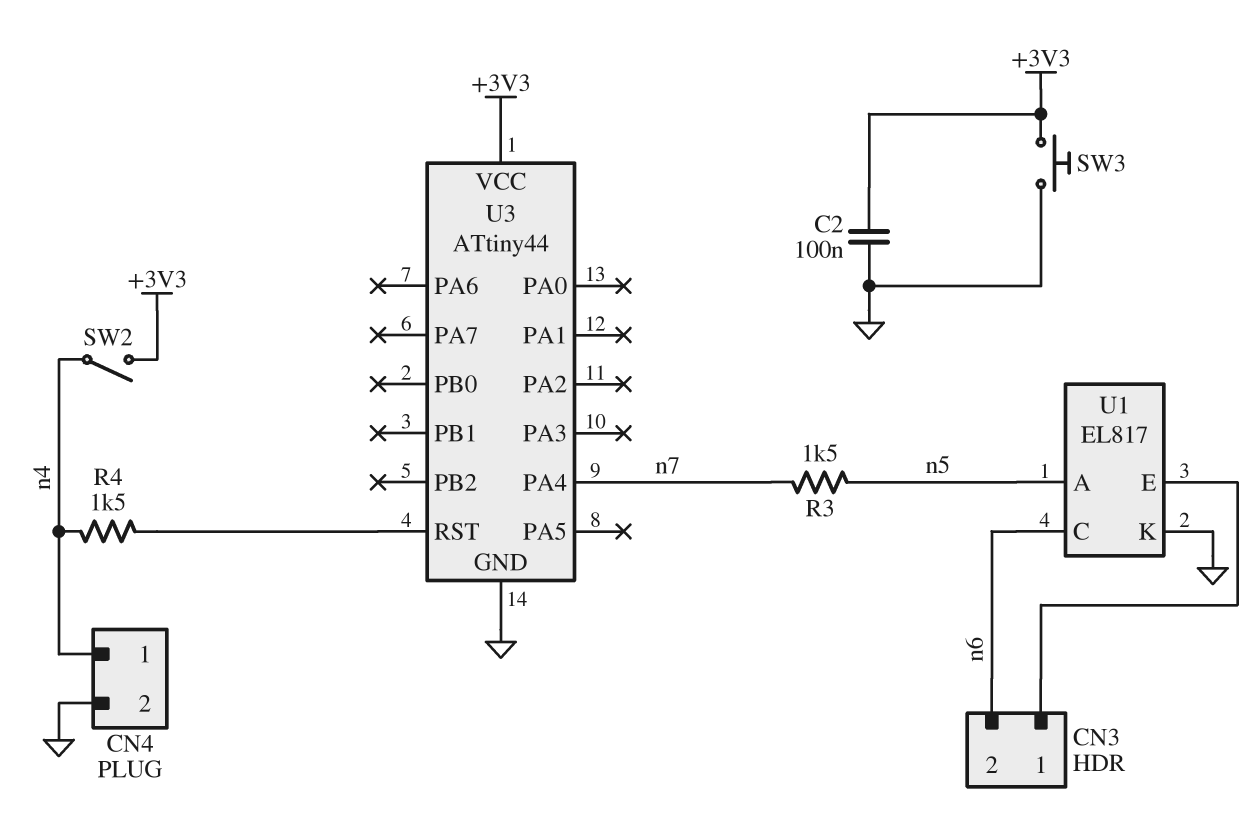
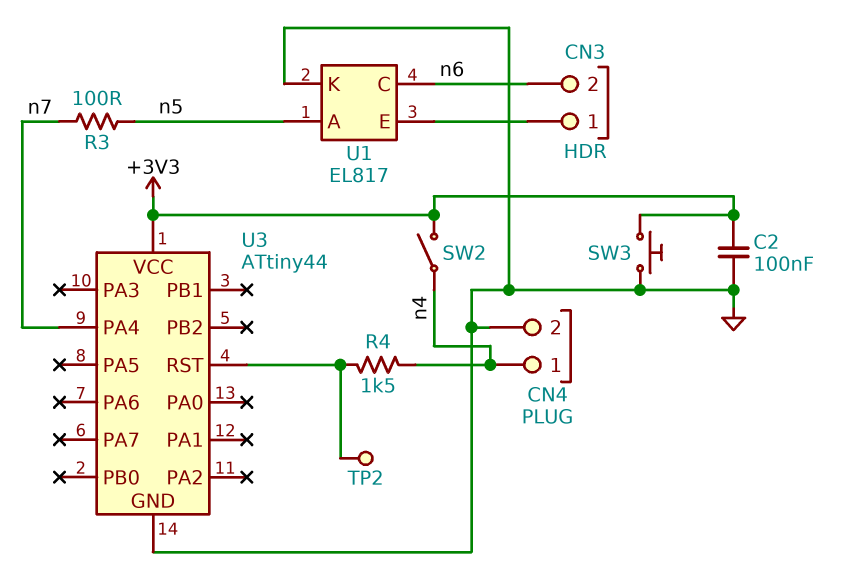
R3: 1.5k (n5, n7) -> 100 (n5, n7)
TP2: none -> test point (U3/RST)

